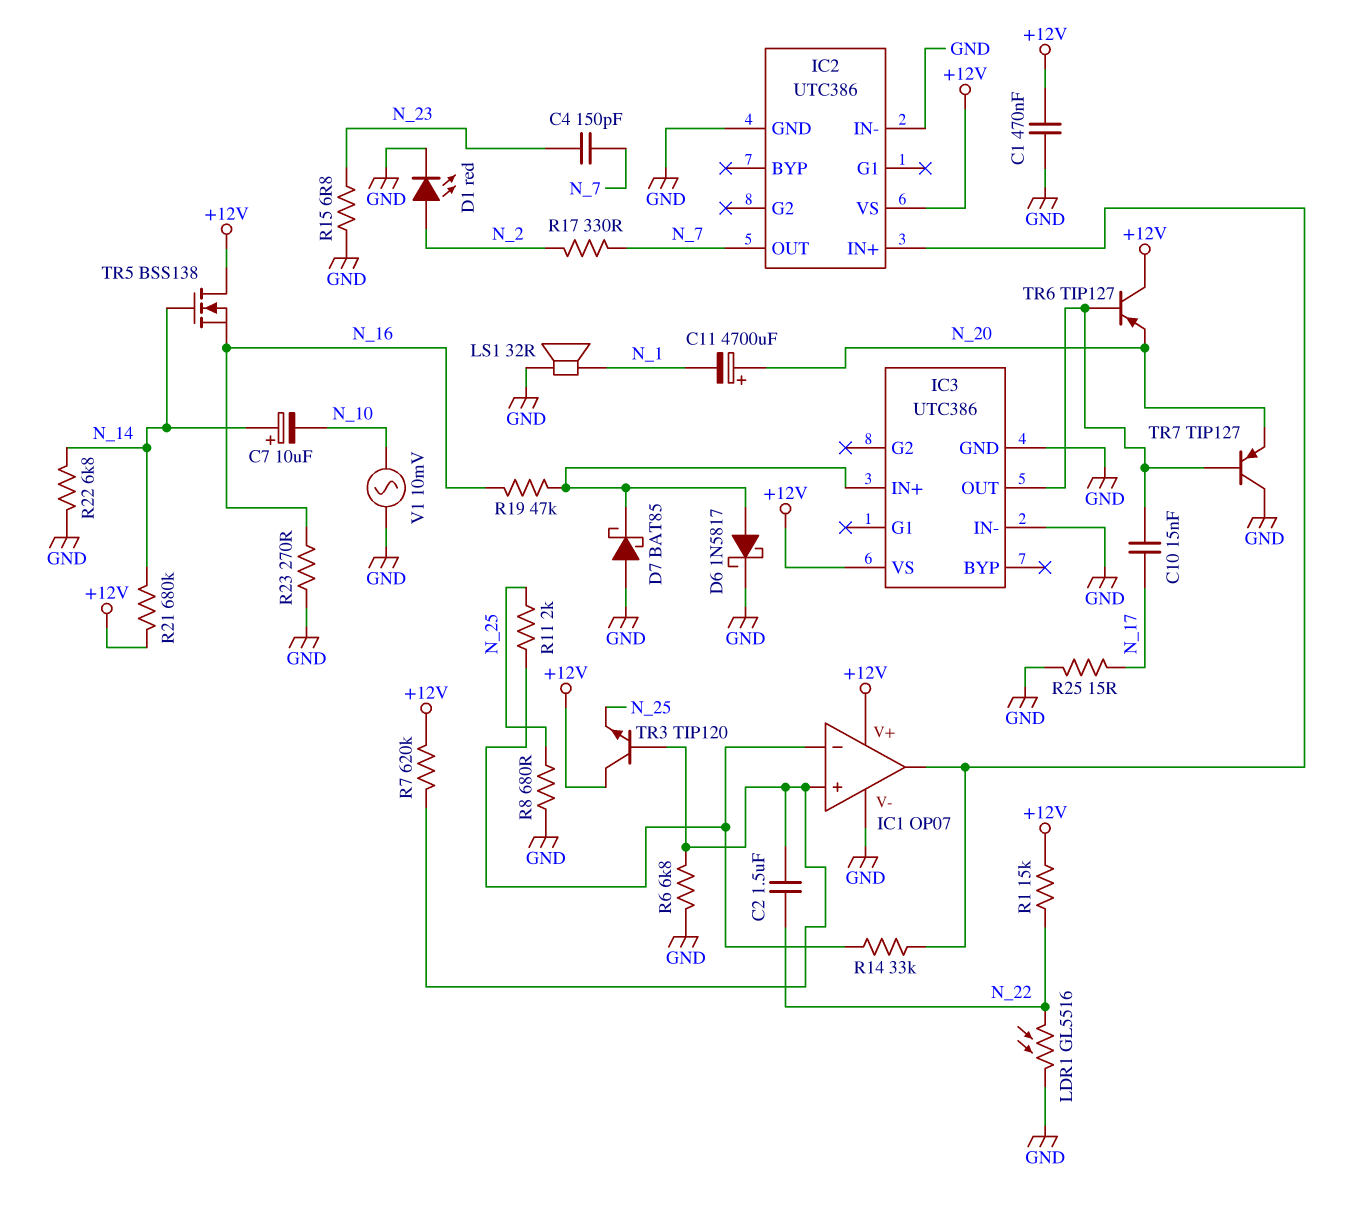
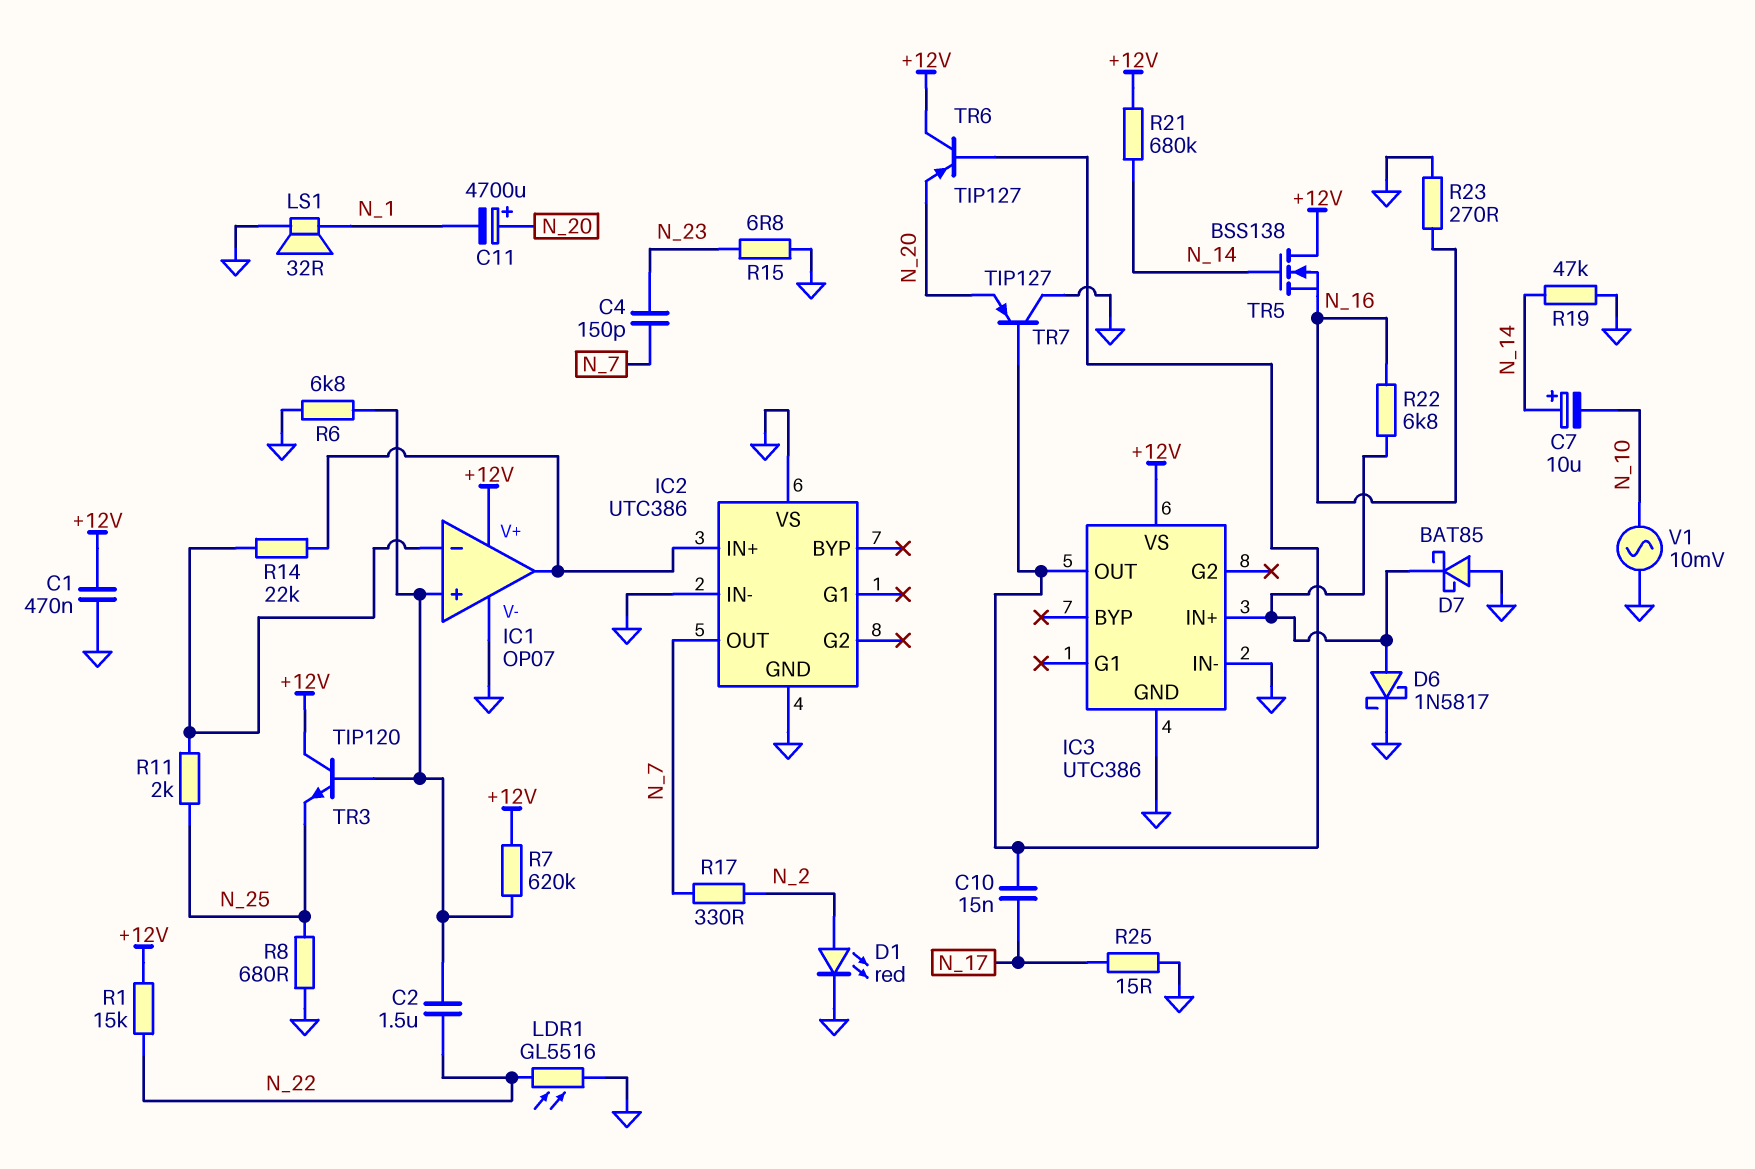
IC2 pin VS: +12V -> GND
R14: 33k (IC1/in-, IC1/out) -> 22k (IC1/in-, IC1/out)
R19: 47k (IC3/IN+, N_16) -> 47k (GND, N_14)
R22: 6.8k (GND, N_14) -> 6.8k (IC3/IN+, N_16)

